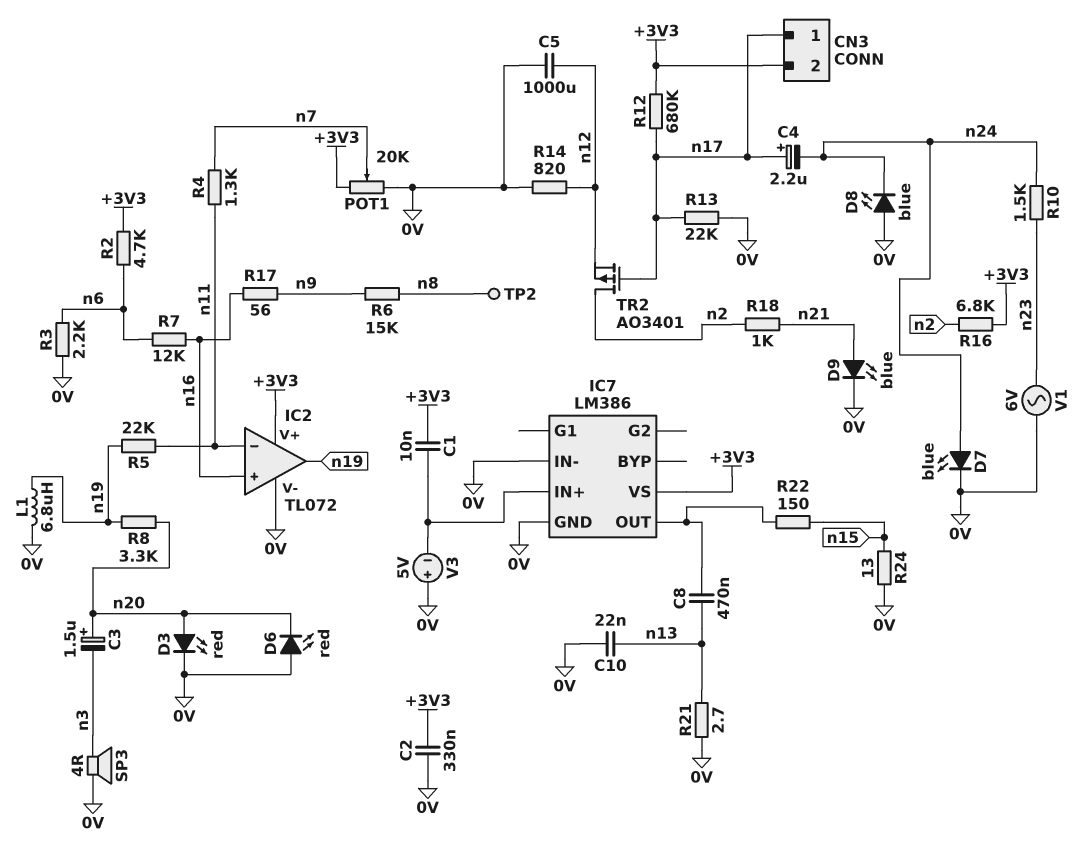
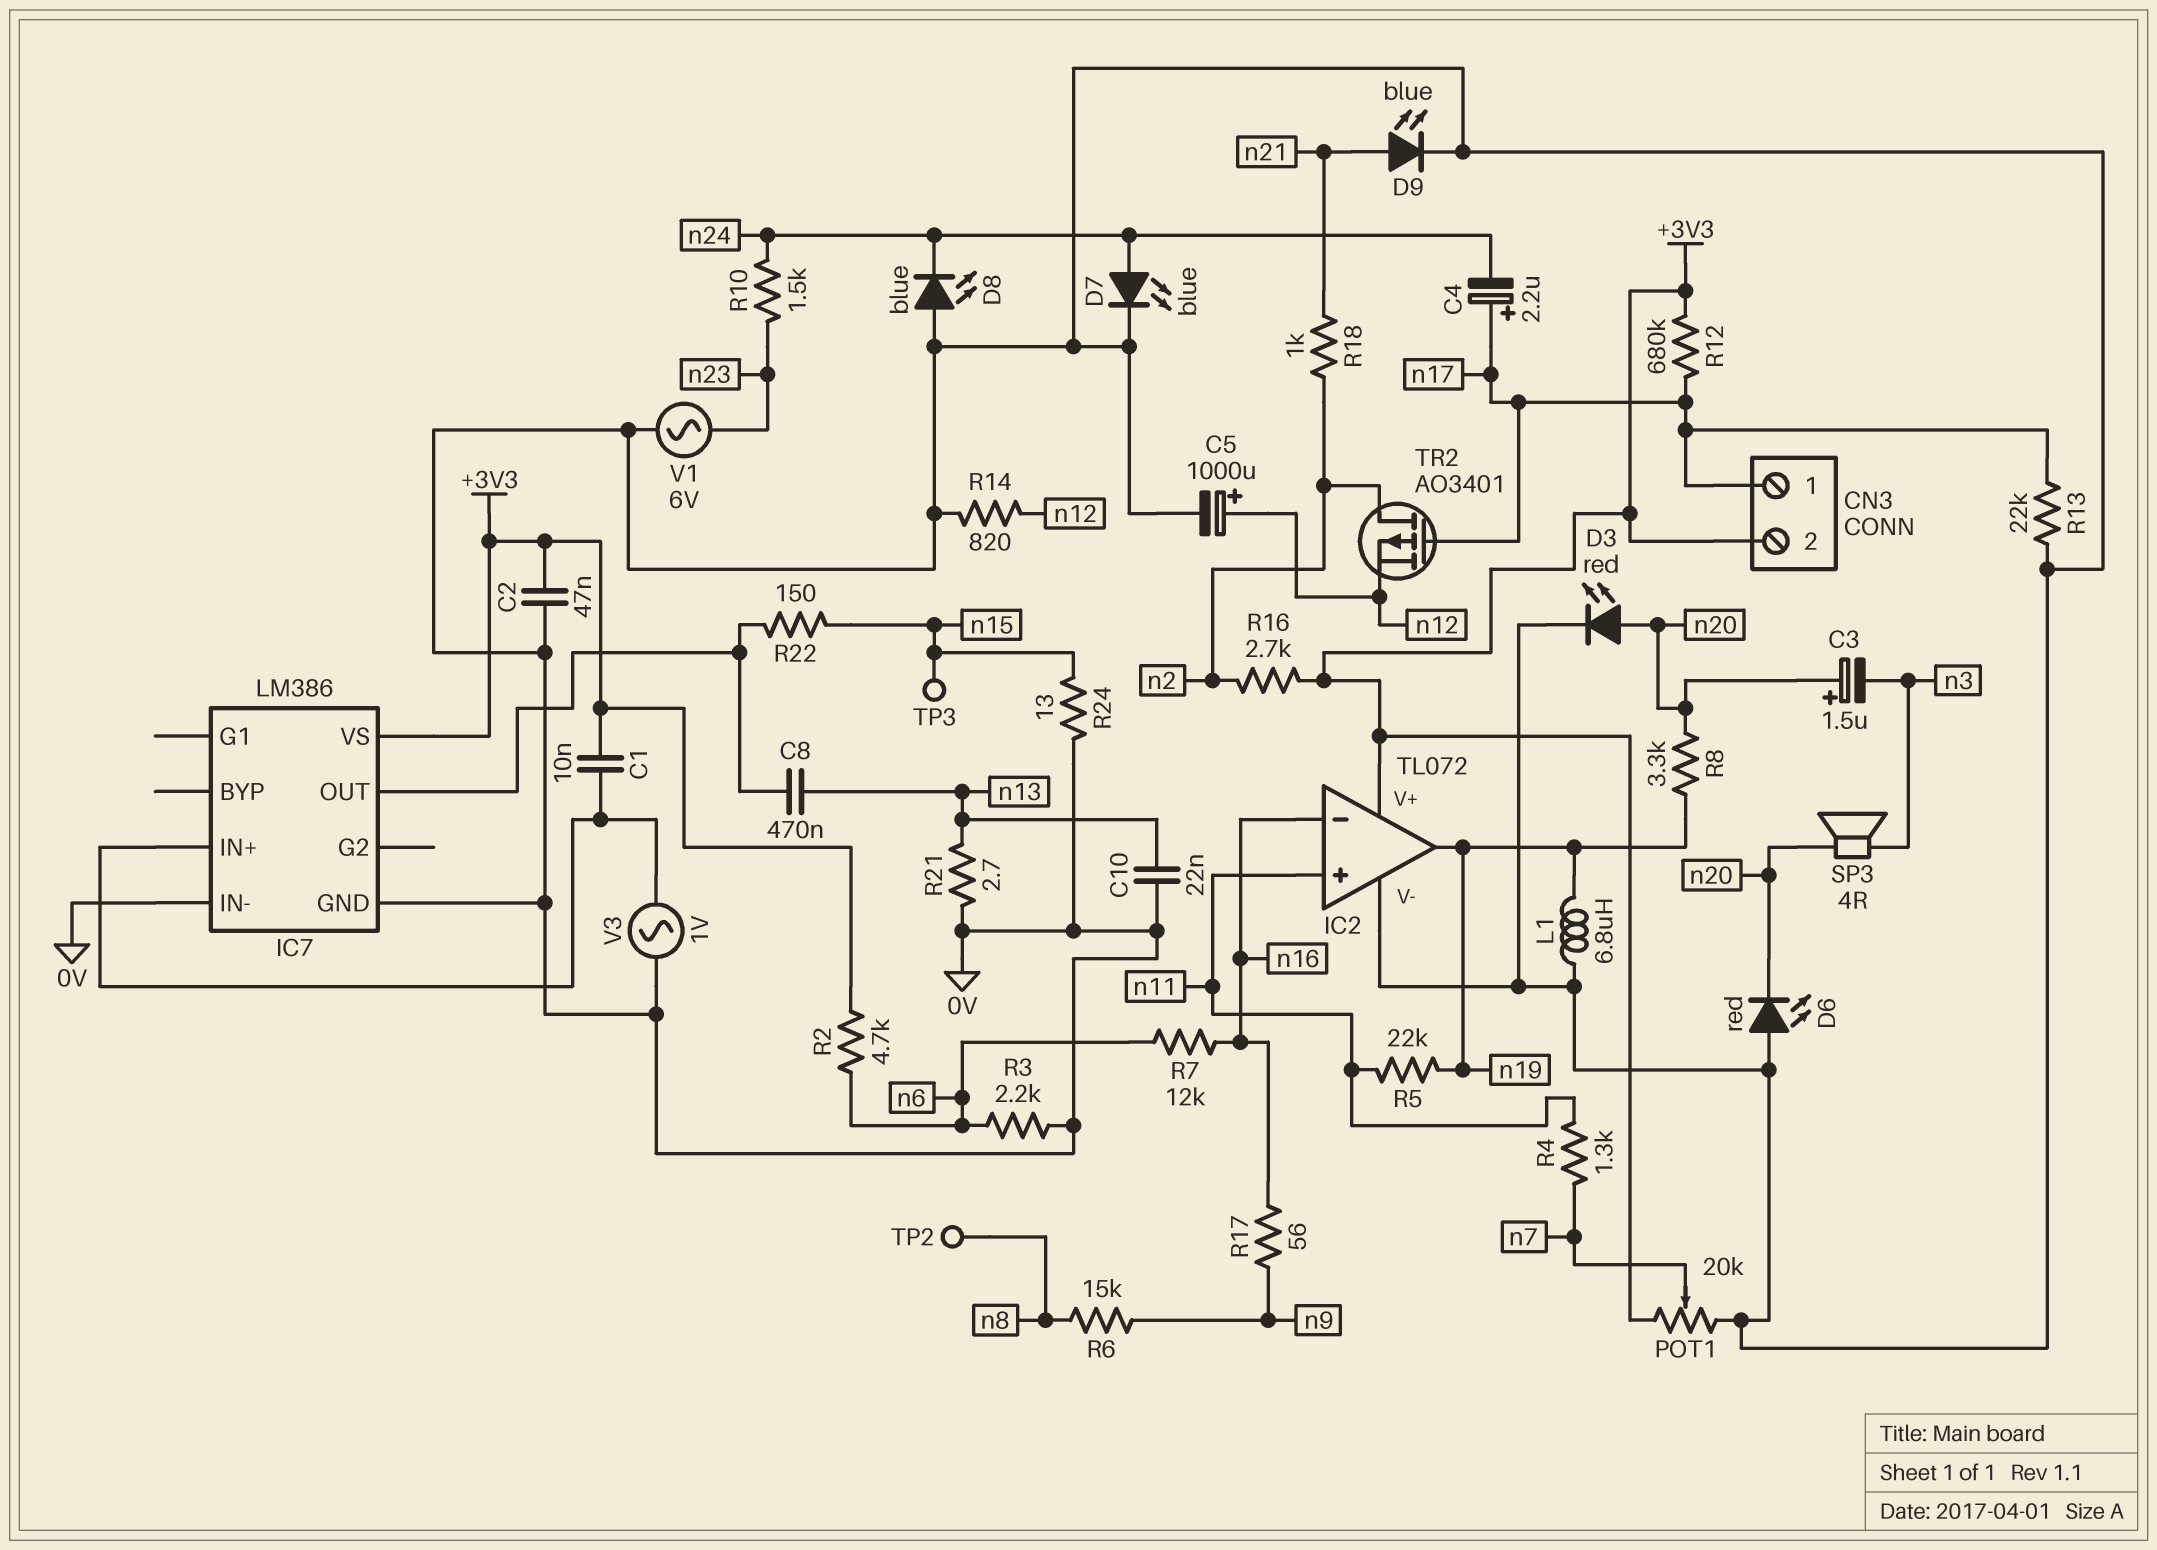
C2: 330nF (+3V3, 0V) -> 47nF (+3V3, 0V)
C5: 1000uF (0V, n12) -> 1000uF (plus n12, minus 0V)
IC2 pin in+: n16 -> n11
IC2 pin in-: n11 -> n16
R16: 6.8k (+3V3, n2) -> 2.7k (+3V3, n2)
SP3: speaker 4R (0V, n3) -> speaker 4R (n3, n20)
TP3: none -> test point (n15)
V3: 5V (plus 0V, minus IC7/IN+) -> AC 1V (0V, IC7/IN+)

